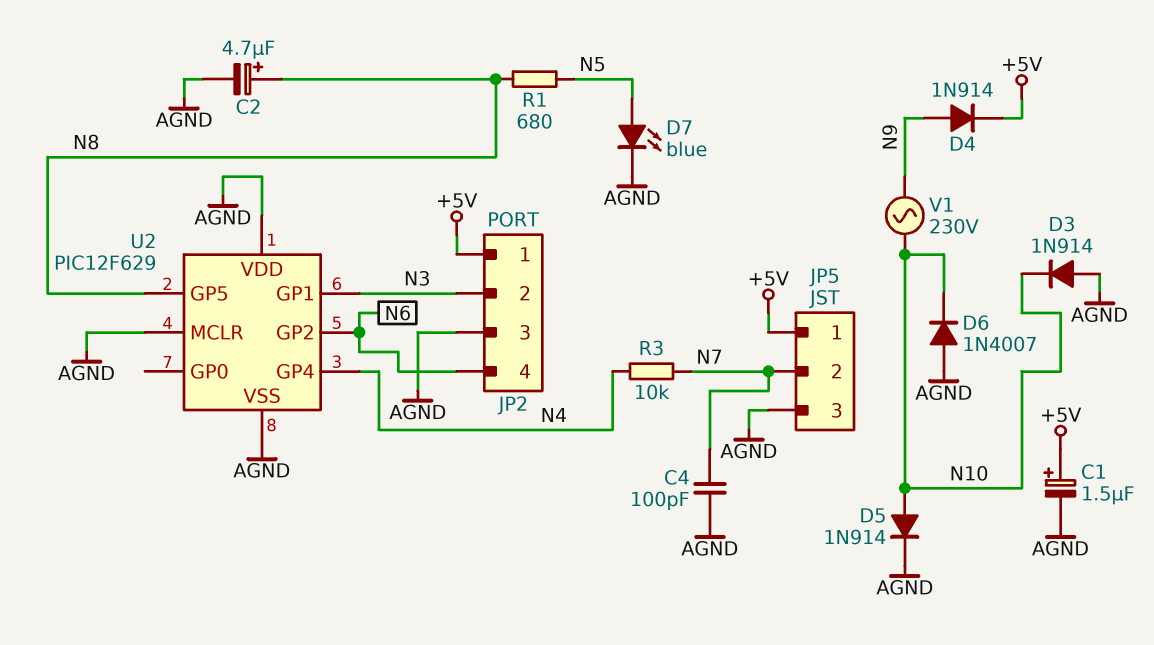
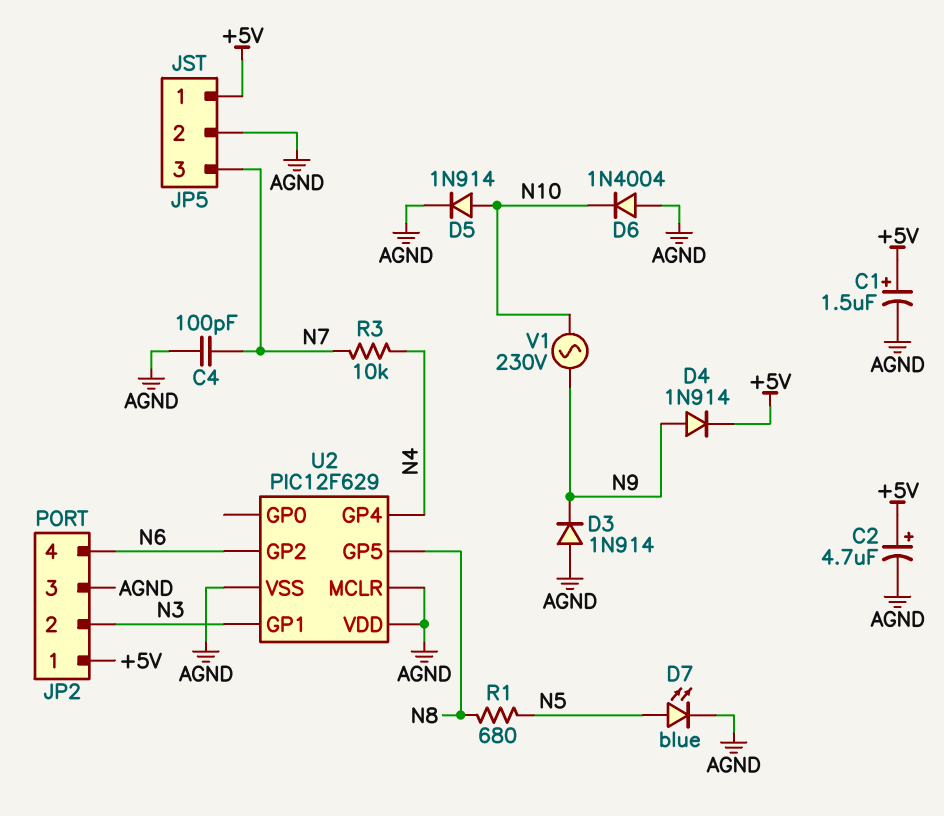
C2: 4.7uF (plus N8, minus AGND) -> 4.7uF (plus +5V, minus AGND)
D3: diode 1N914 (A AGND, K N10) -> diode 1N914 (A AGND, K N9)
D6: diode 1N4007 (A AGND, K N10) -> diode 1N4004 (A AGND, K N10)
JP5 pin 2: N7 -> AGND
JP5 pin 3: AGND -> N7

